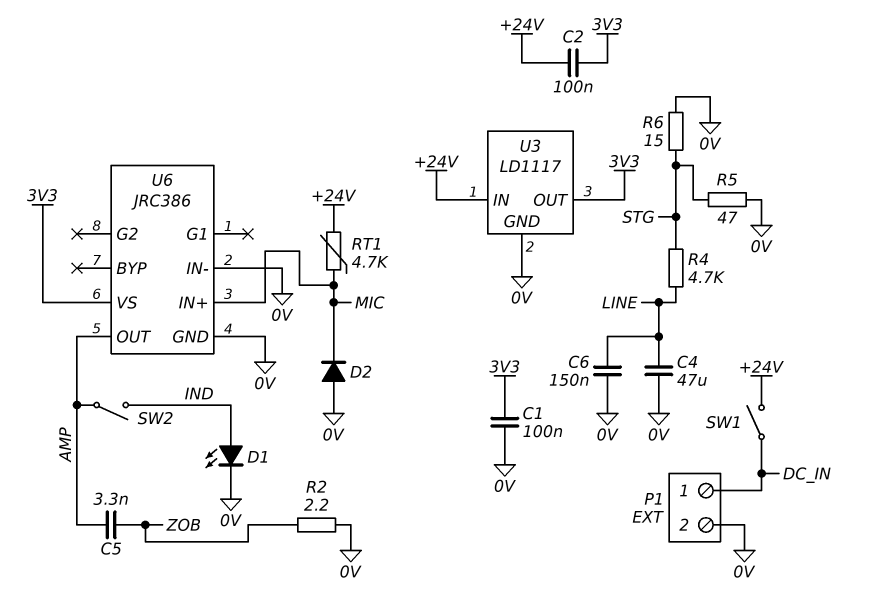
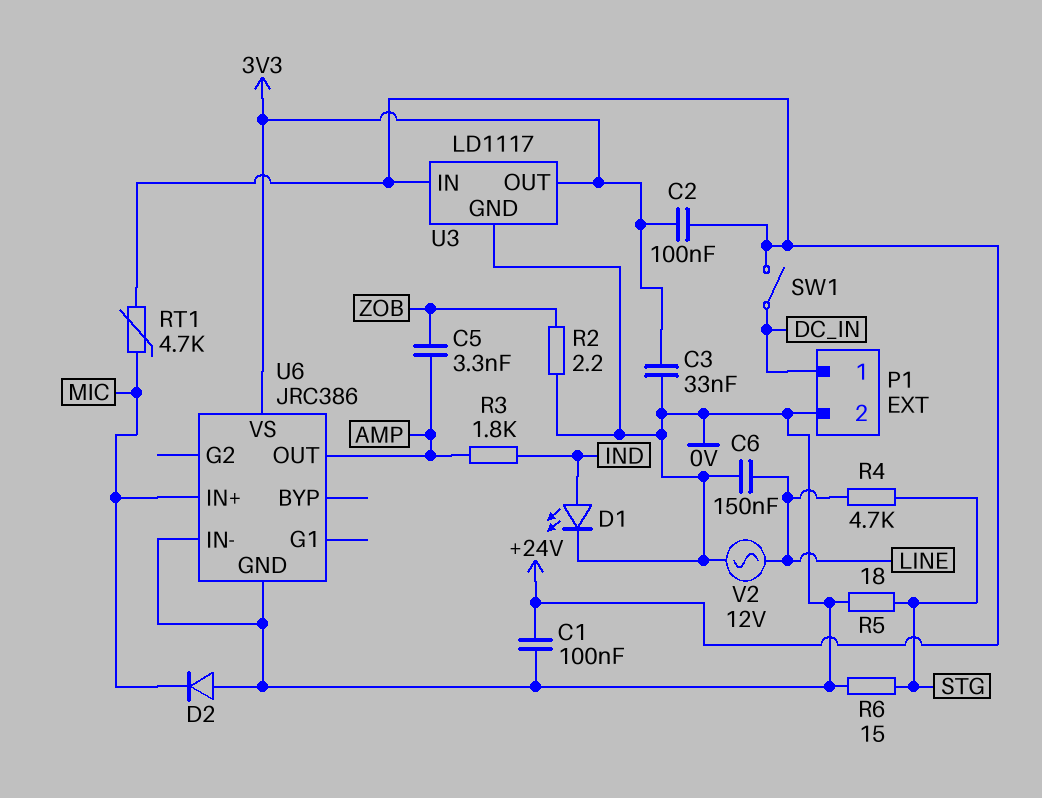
C1: 100nF (0V, 3V3) -> 100nF (+24V, 0V)
C3: none -> 33nF (0V, 3V3)
C4: 47uF (0V, LINE) -> none
R3: none -> 1.8k (AMP, IND)
R5: 47 (0V, STG) -> 18 (0V, STG)
SW2: switch (AMP, IND) -> none
V2: none -> AC 12V (0V, LINE)

